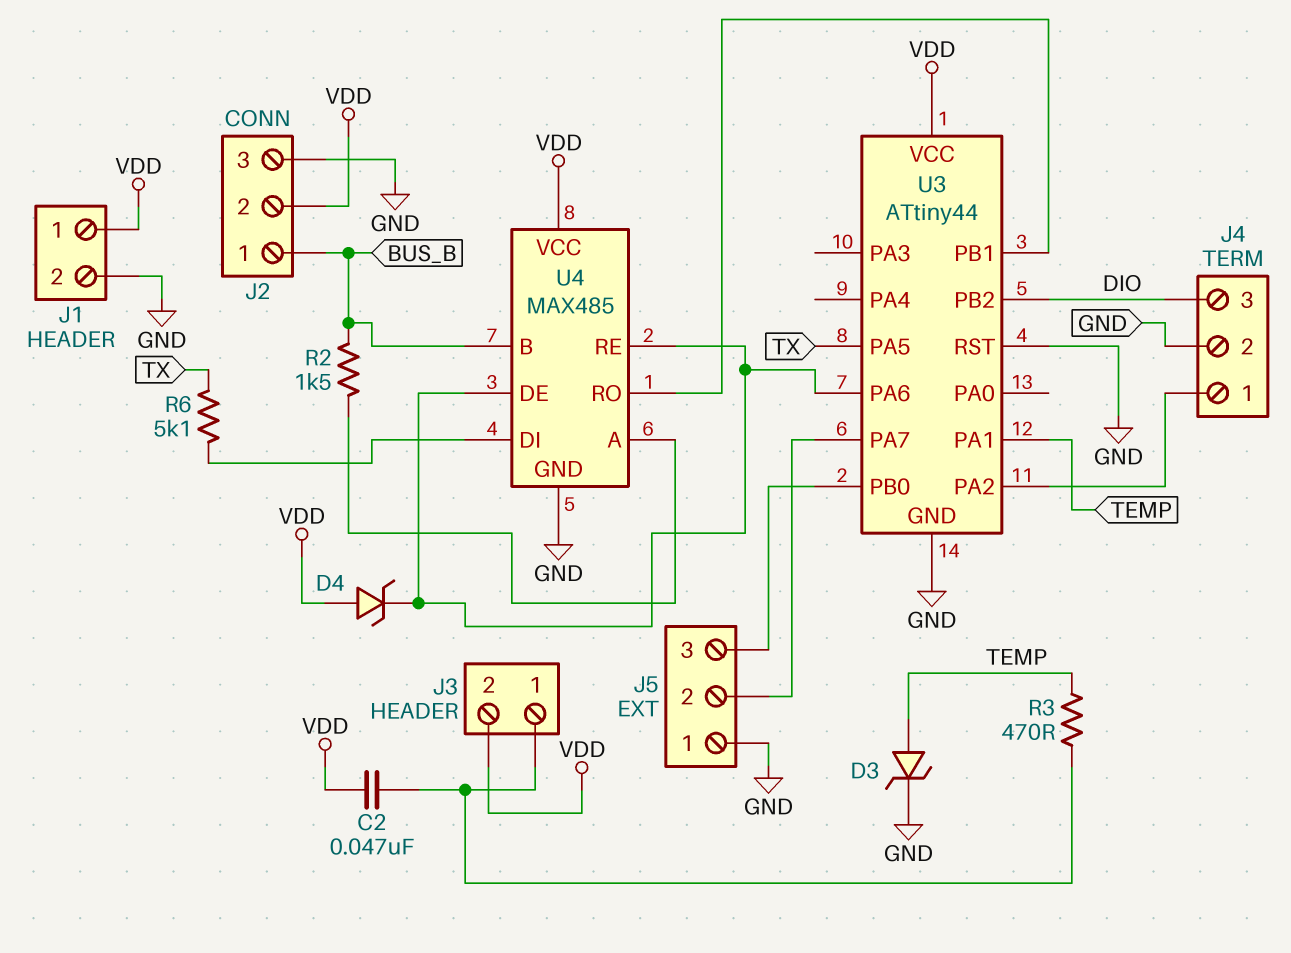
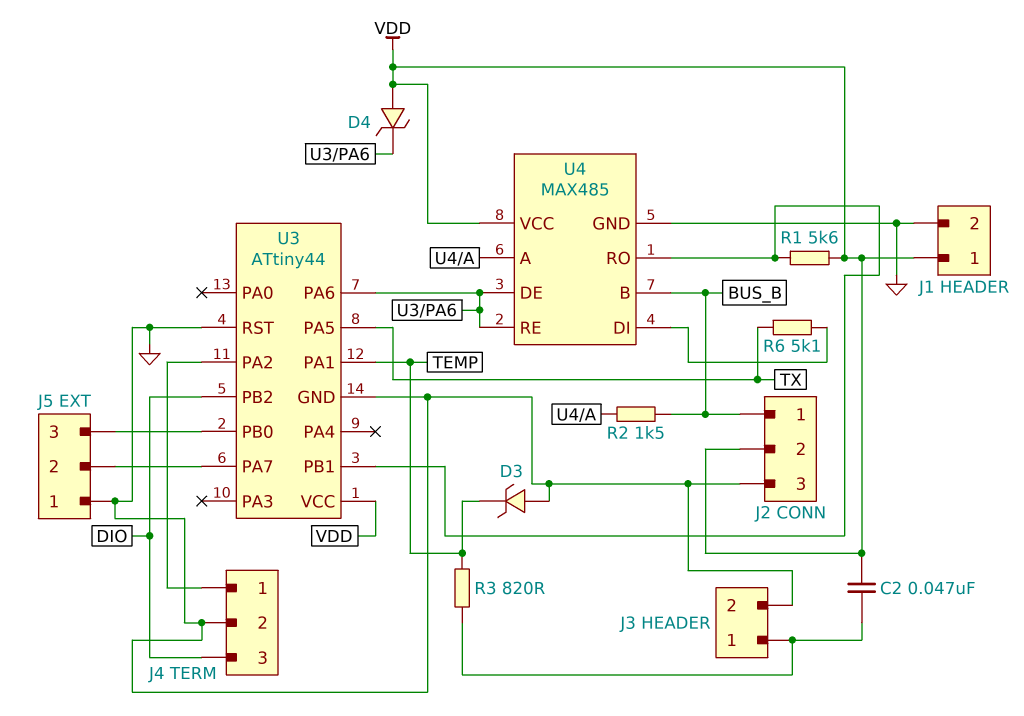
D3: zener (A TEMP, K GND) -> zener (A GND, K TEMP)
J3 pin 2: VDD -> GND
R1: none -> 5.6k (U3/PB1, VDD)
R3: 470 (J3/1, TEMP) -> 820 (J3/1, TEMP)

